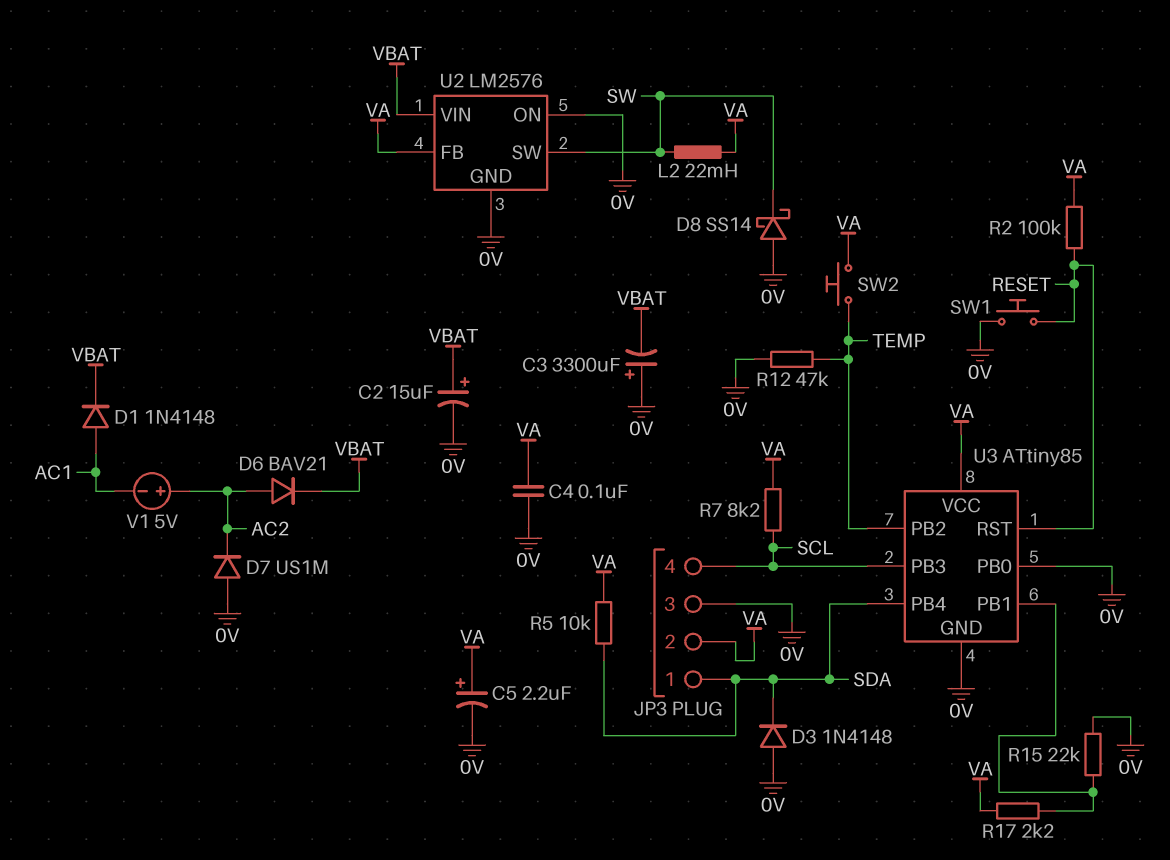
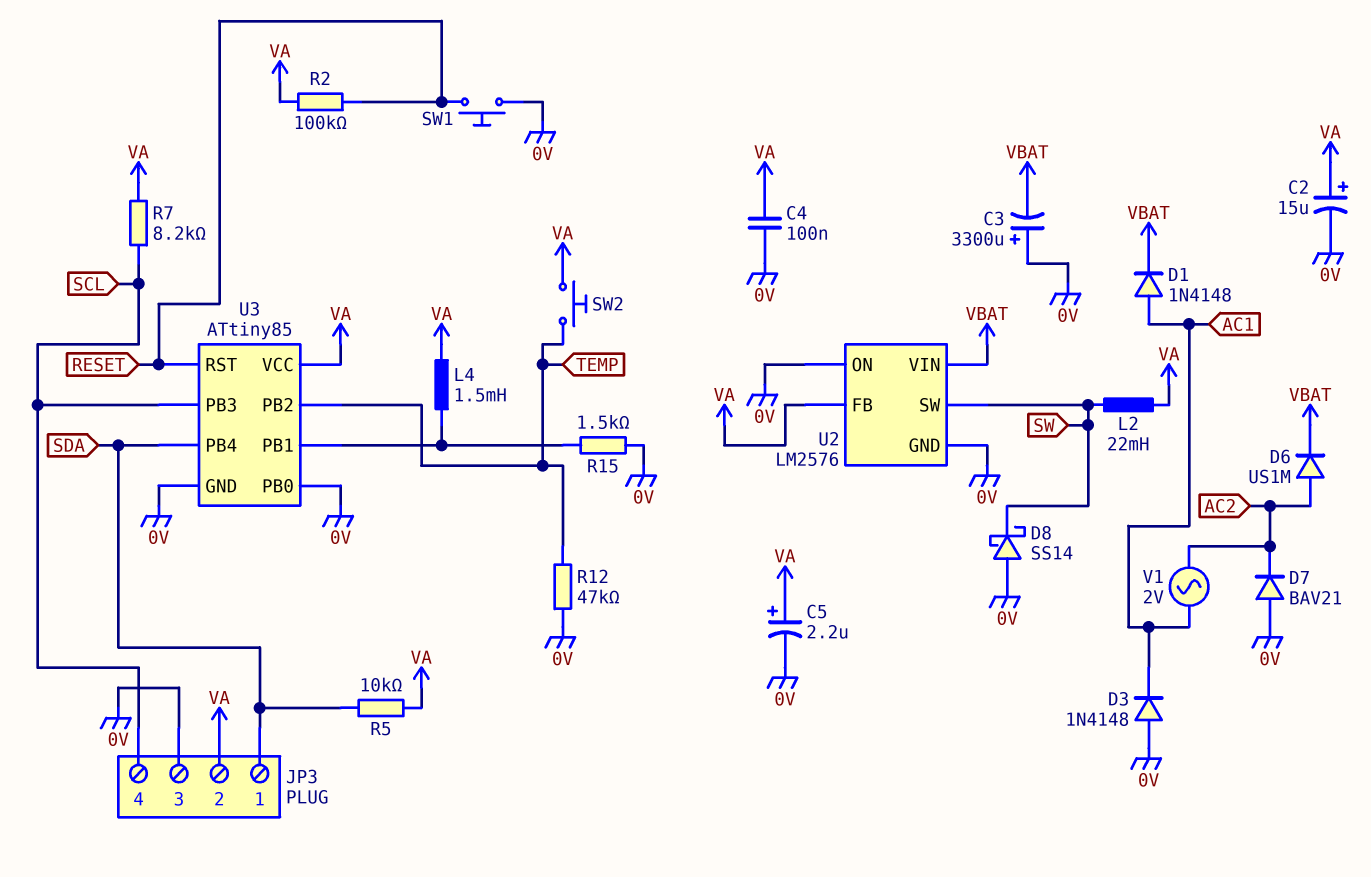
C2: 15uF (plus VBAT, minus 0V) -> 15uF (plus VA, minus 0V)
D3: diode 1N4148 (A 0V, K SDA) -> diode 1N4148 (A 0V, K AC1)
D6: diode BAV21 (A AC2, K VBAT) -> diode US1M (A AC2, K VBAT)
D7: diode US1M (A 0V, K AC2) -> diode BAV21 (A 0V, K AC2)
L4: none -> 1.5mH (U3/PB1, VA)
R15: 22k (0V, U3/PB1) -> 1.5k (0V, U3/PB1)
R17: 2.2k (U3/PB1, VA) -> none
V1: 5V (plus AC2, minus AC1) -> AC 2V (AC1, AC2)

